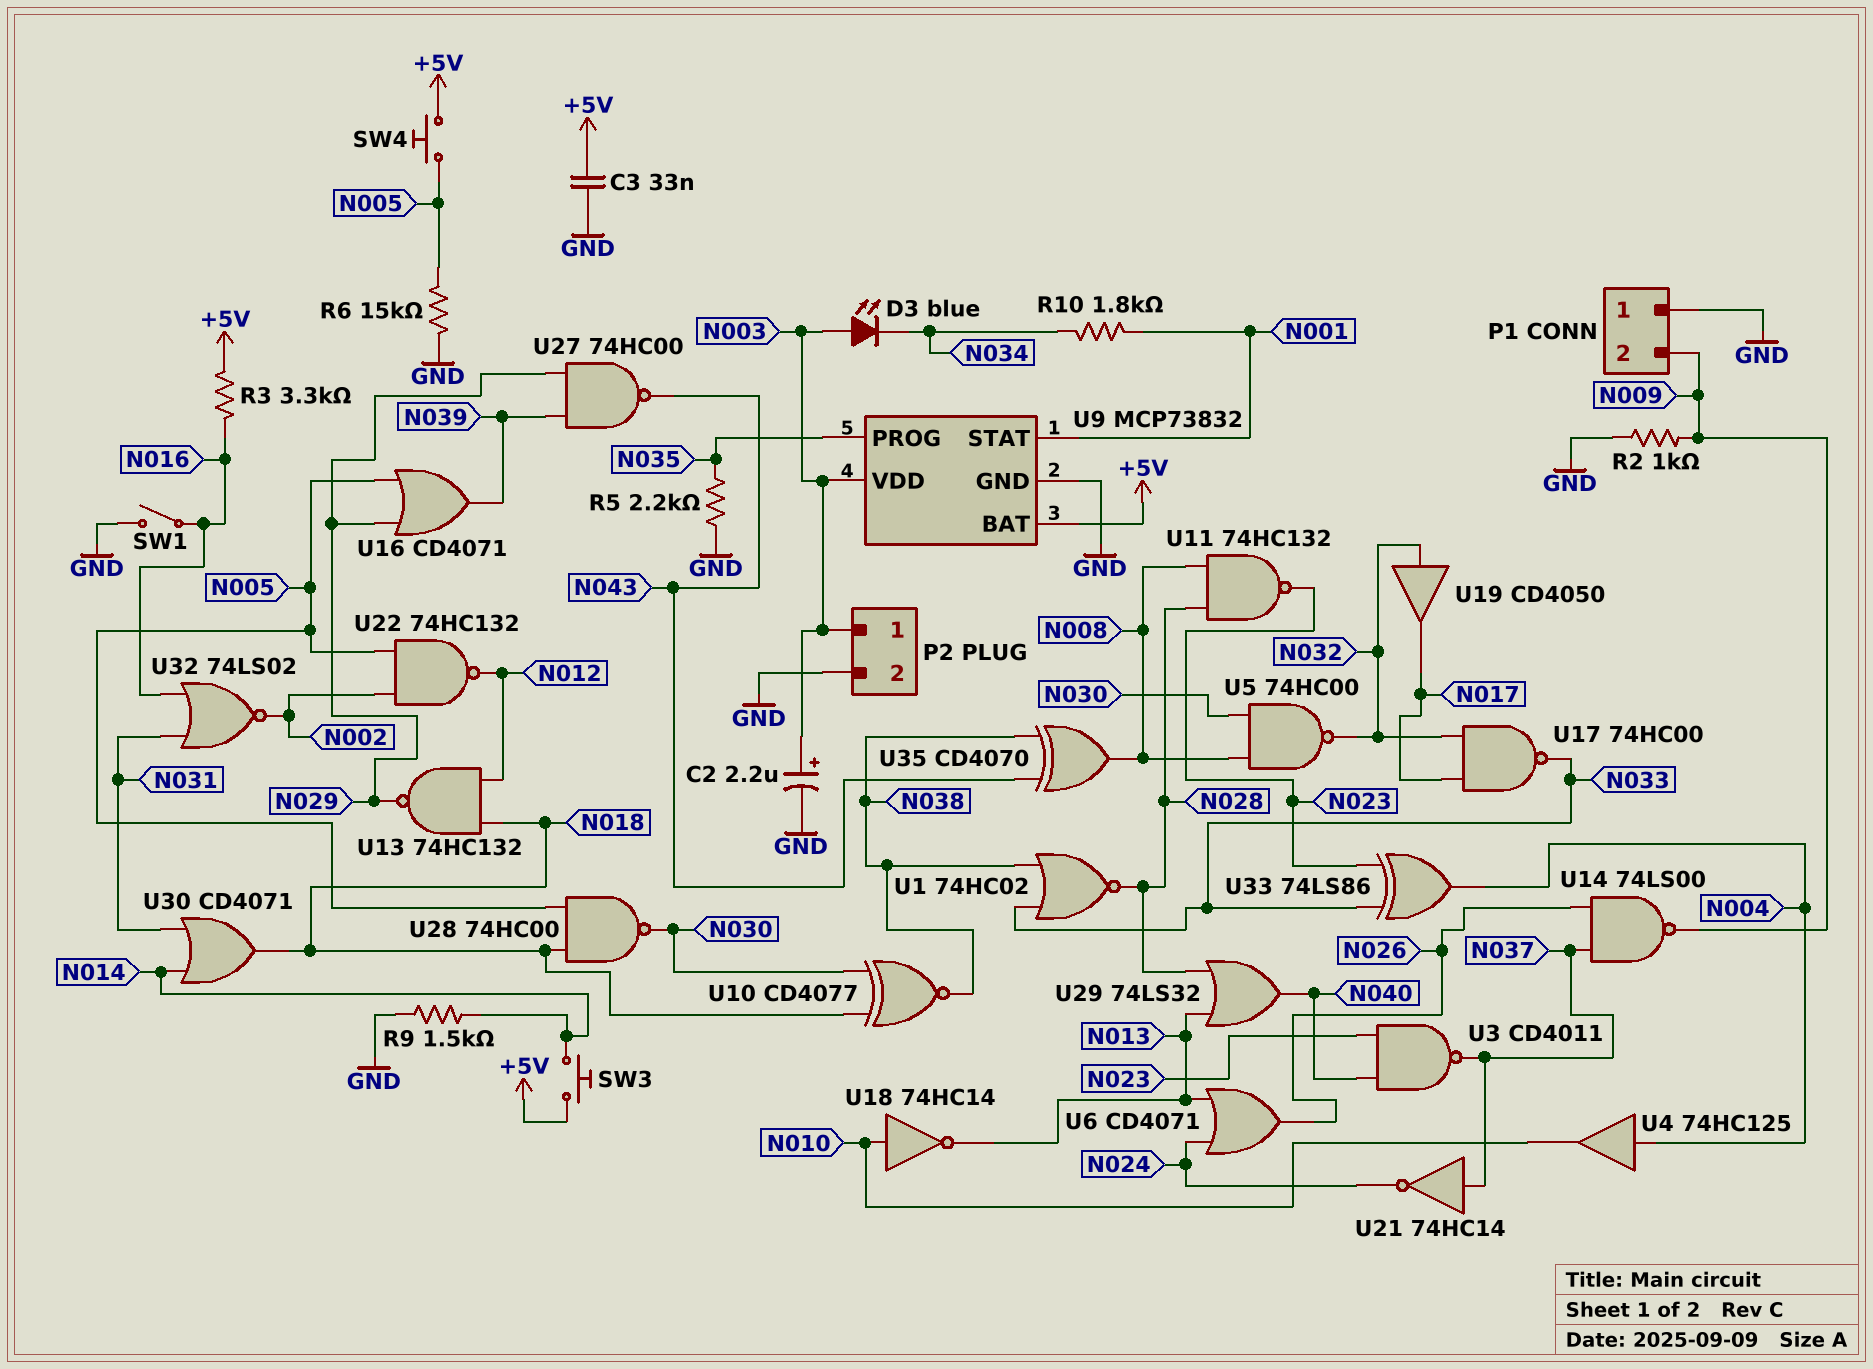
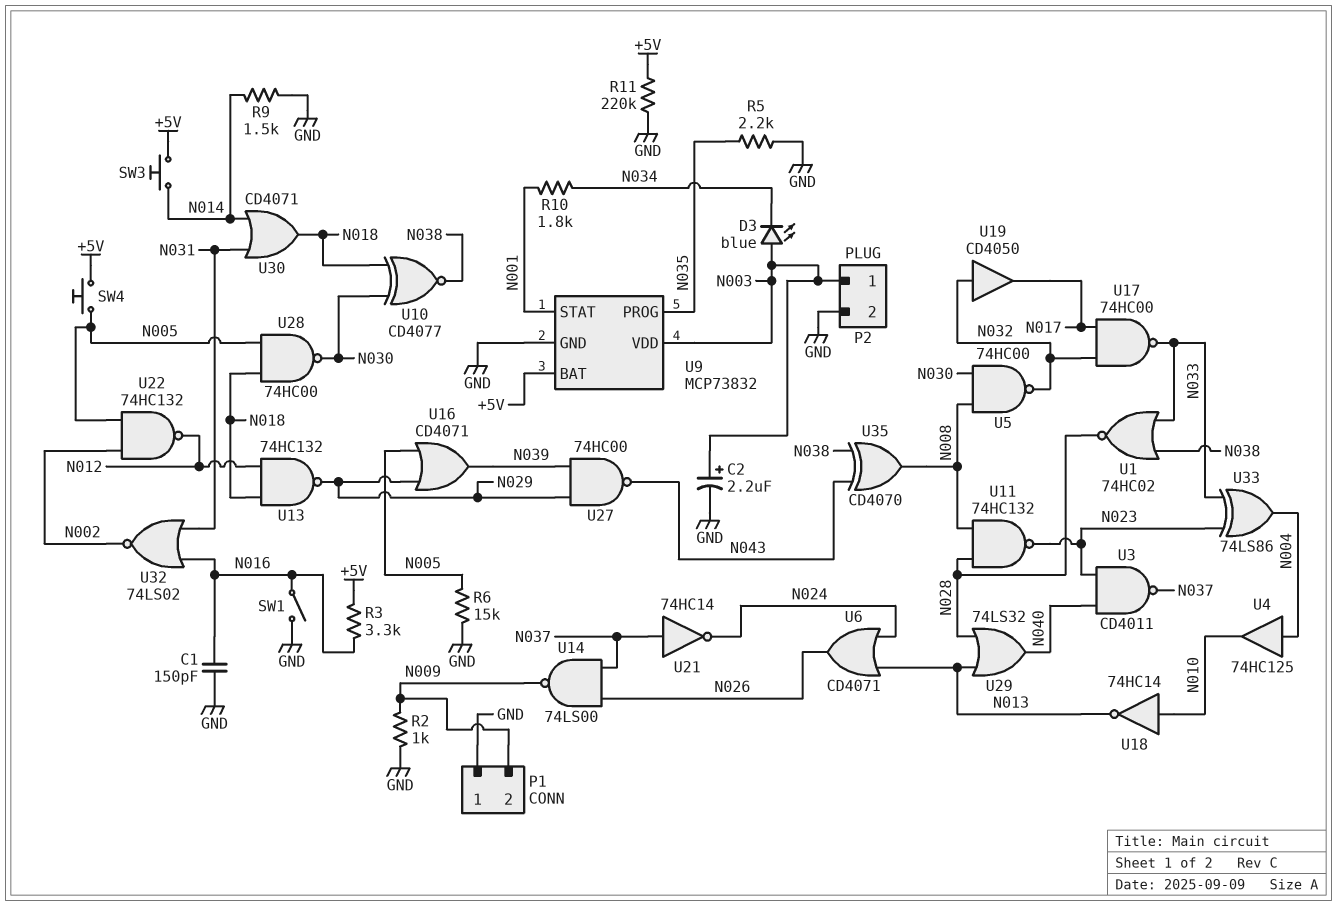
C1: none -> 150pF (GND, N016)
C3: 33nF (+5V, GND) -> none
R11: none -> 220k (+5V, GND)

